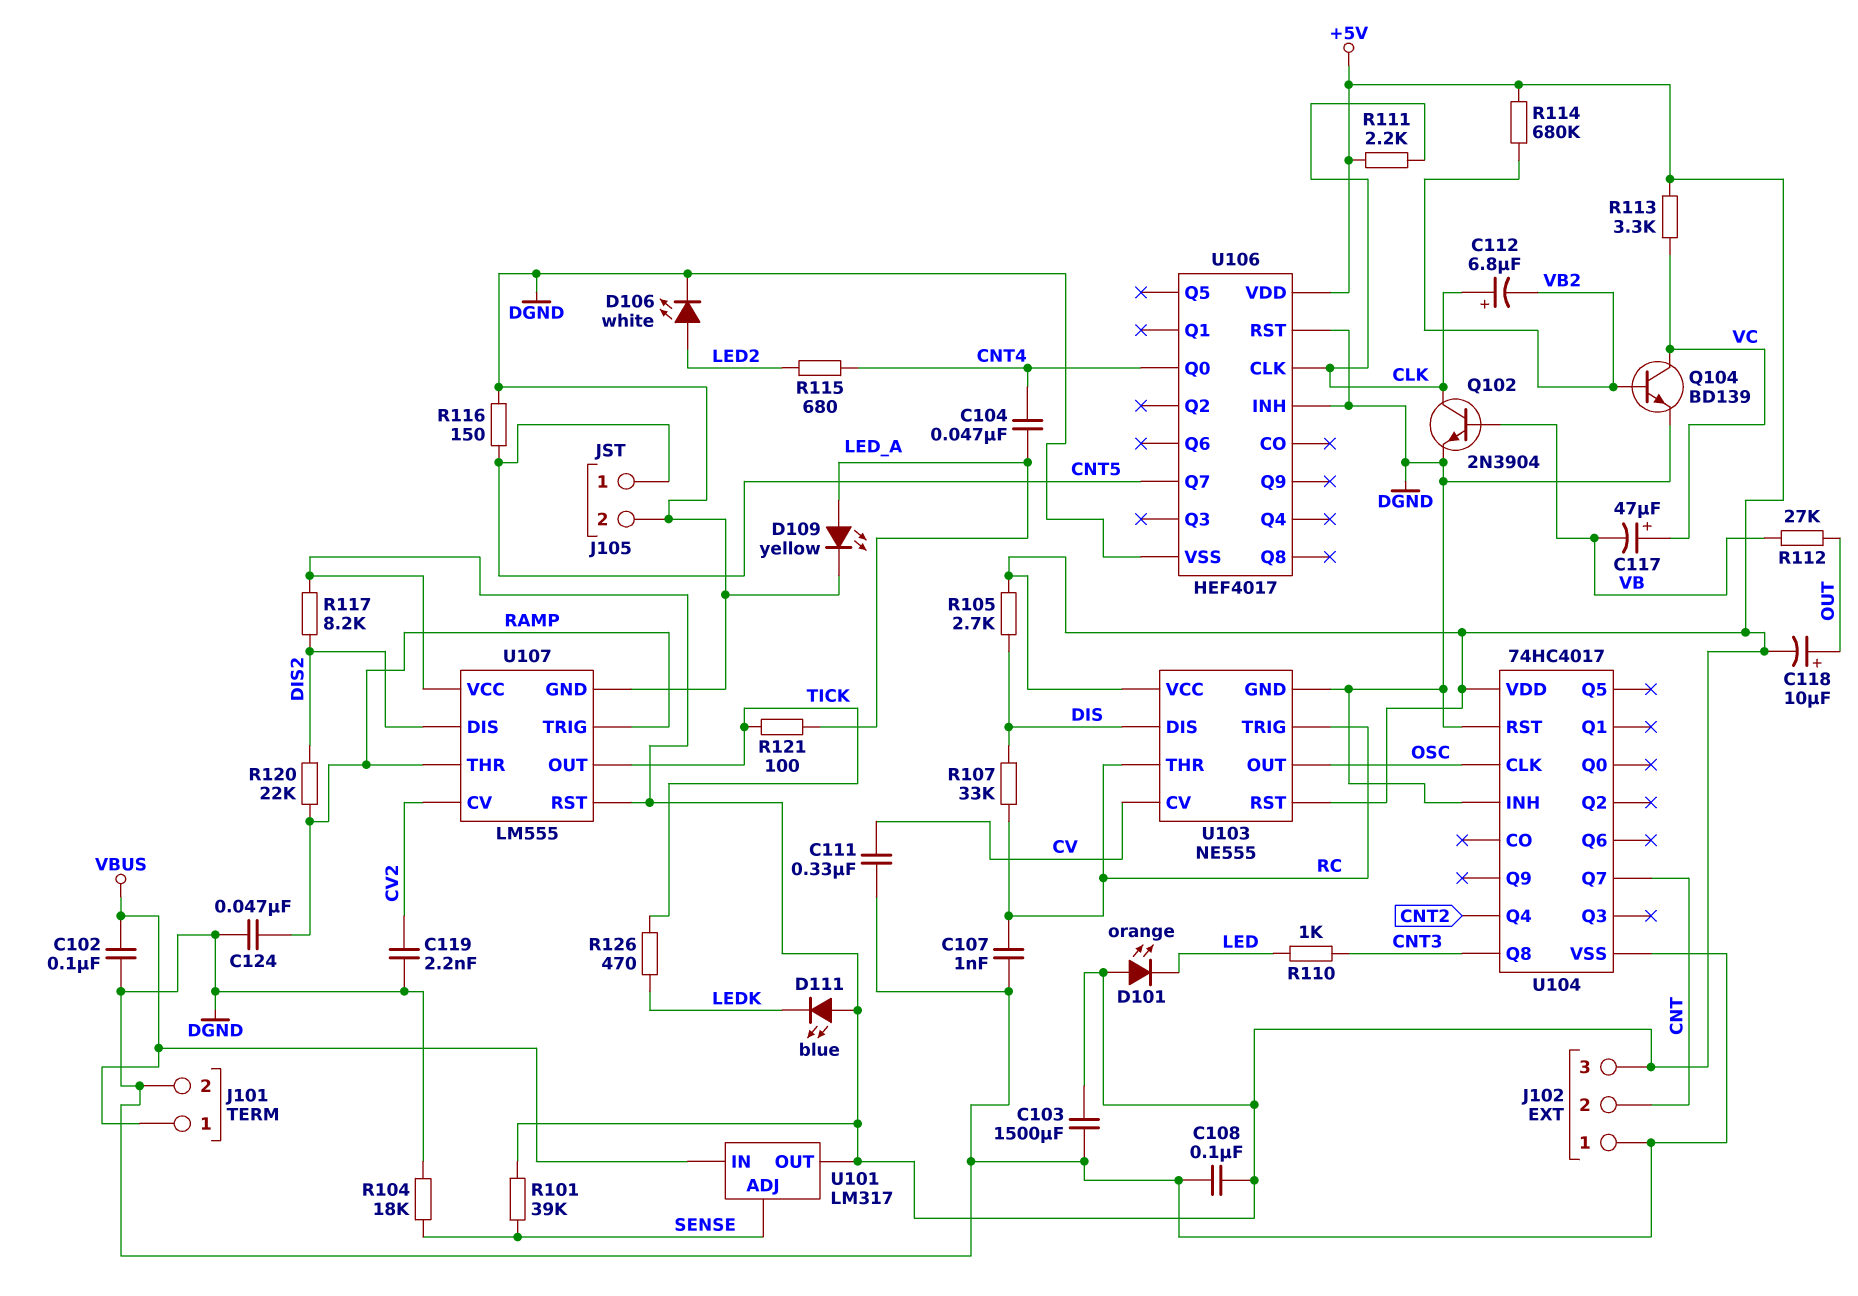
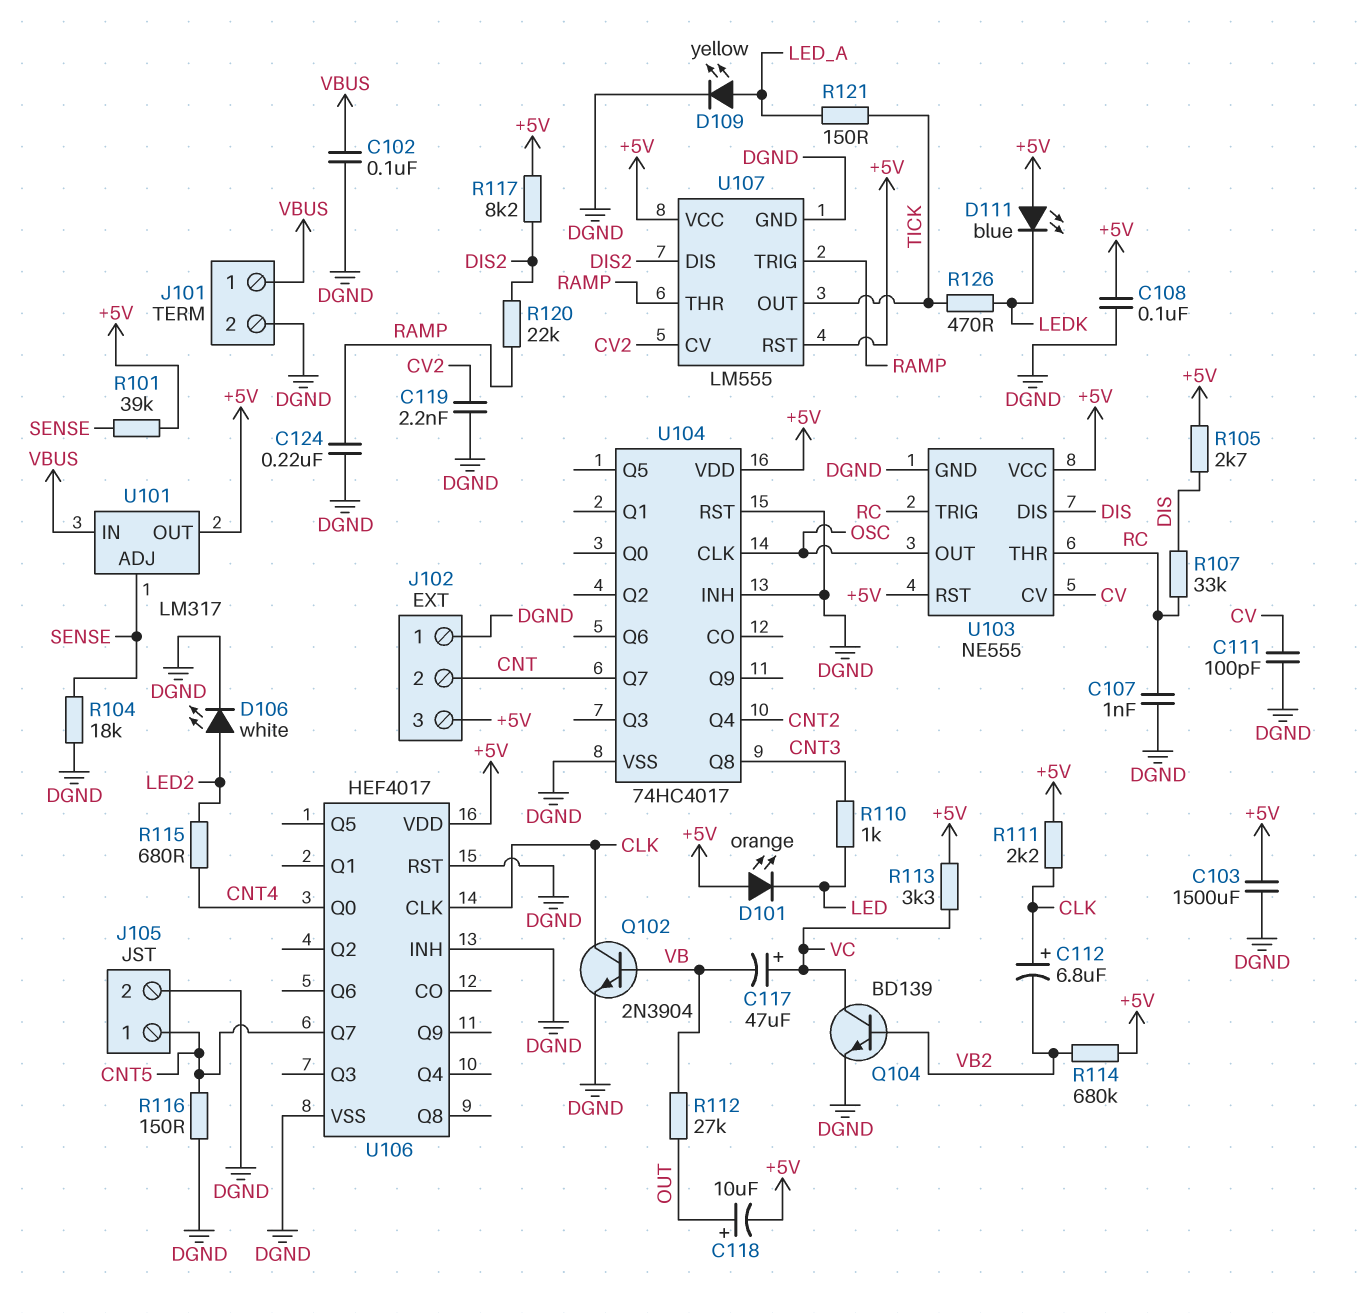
C104: 47nF (CNT4, LED_A) -> none
C111: 330nF (CV, DGND) -> 100pF (CV, DGND)
C124: 47nF (DGND, RAMP) -> 220nF (DGND, RAMP)
R121: 100 (LED_A, TICK) -> 150 (LED_A, TICK)

